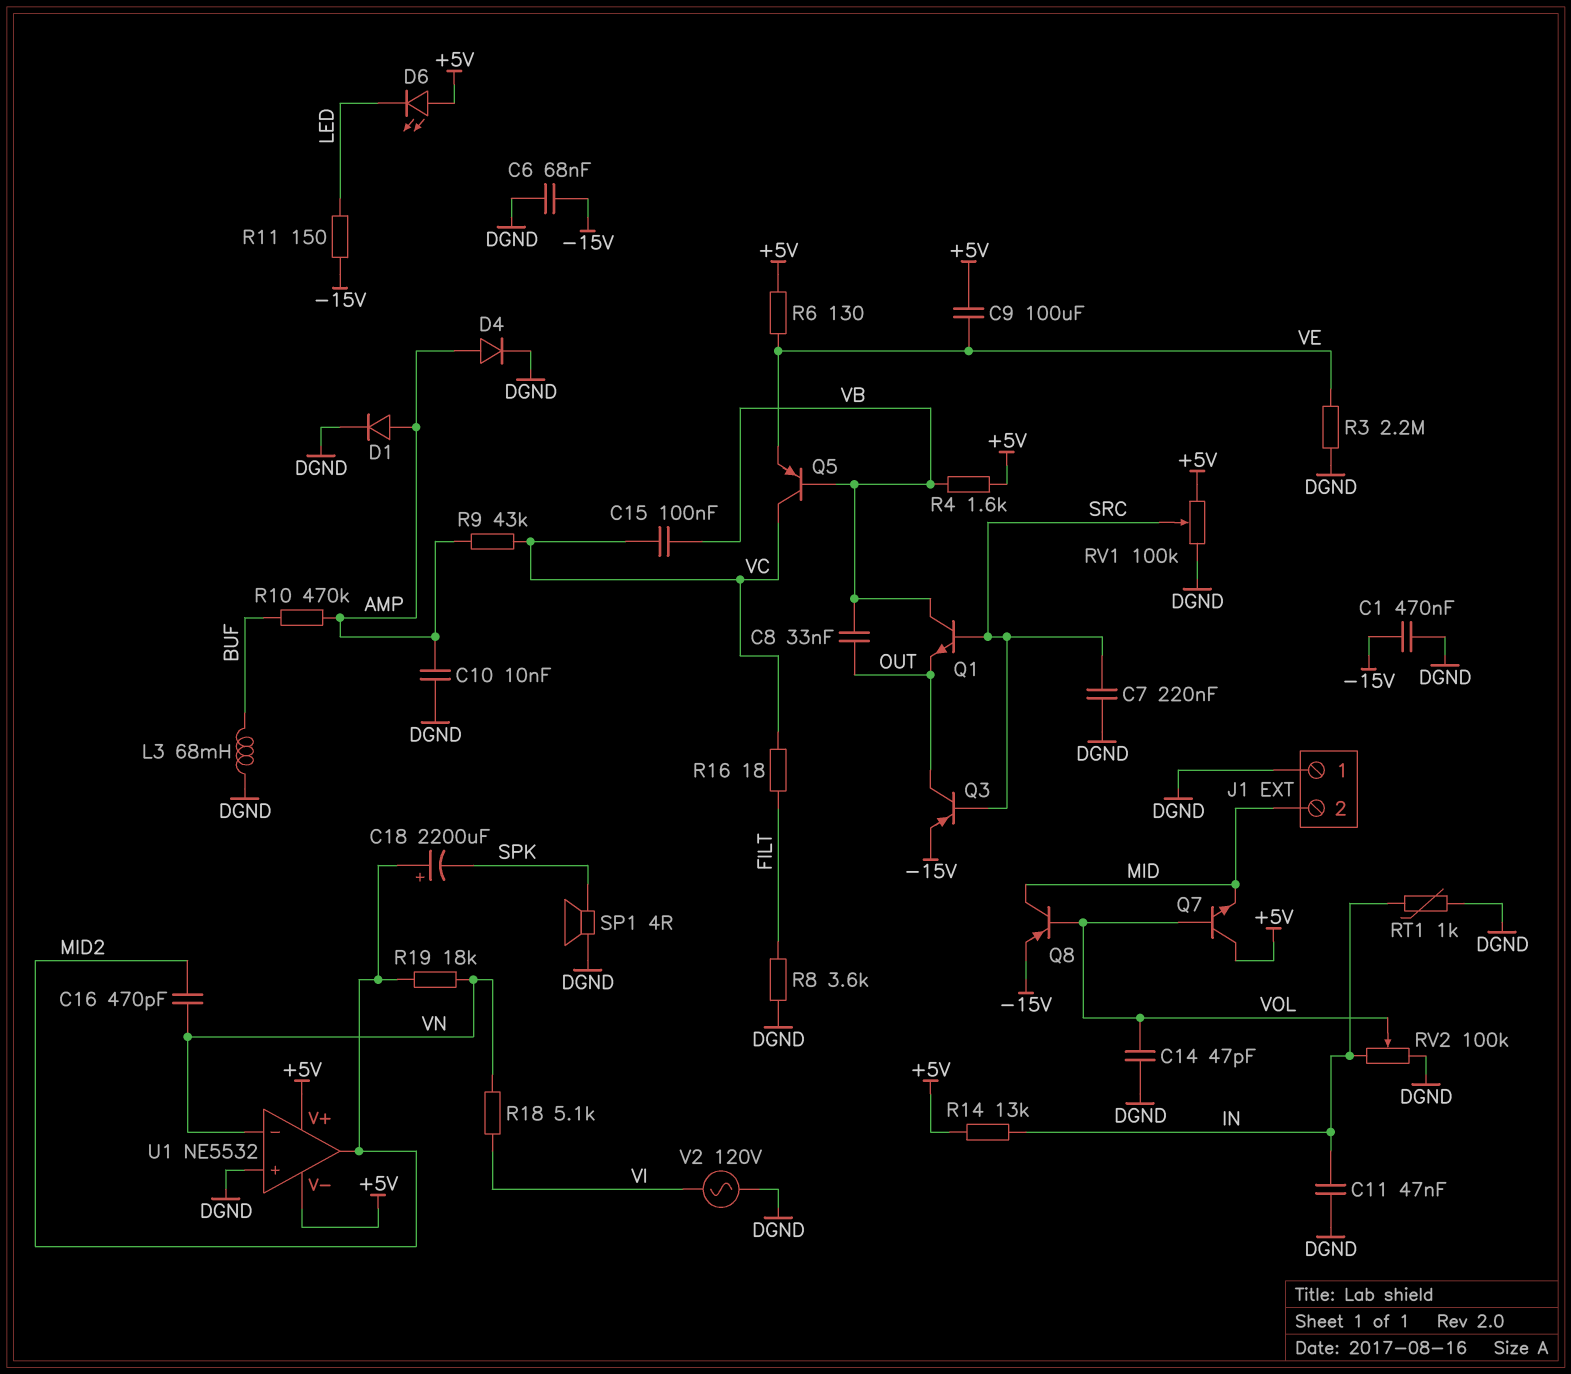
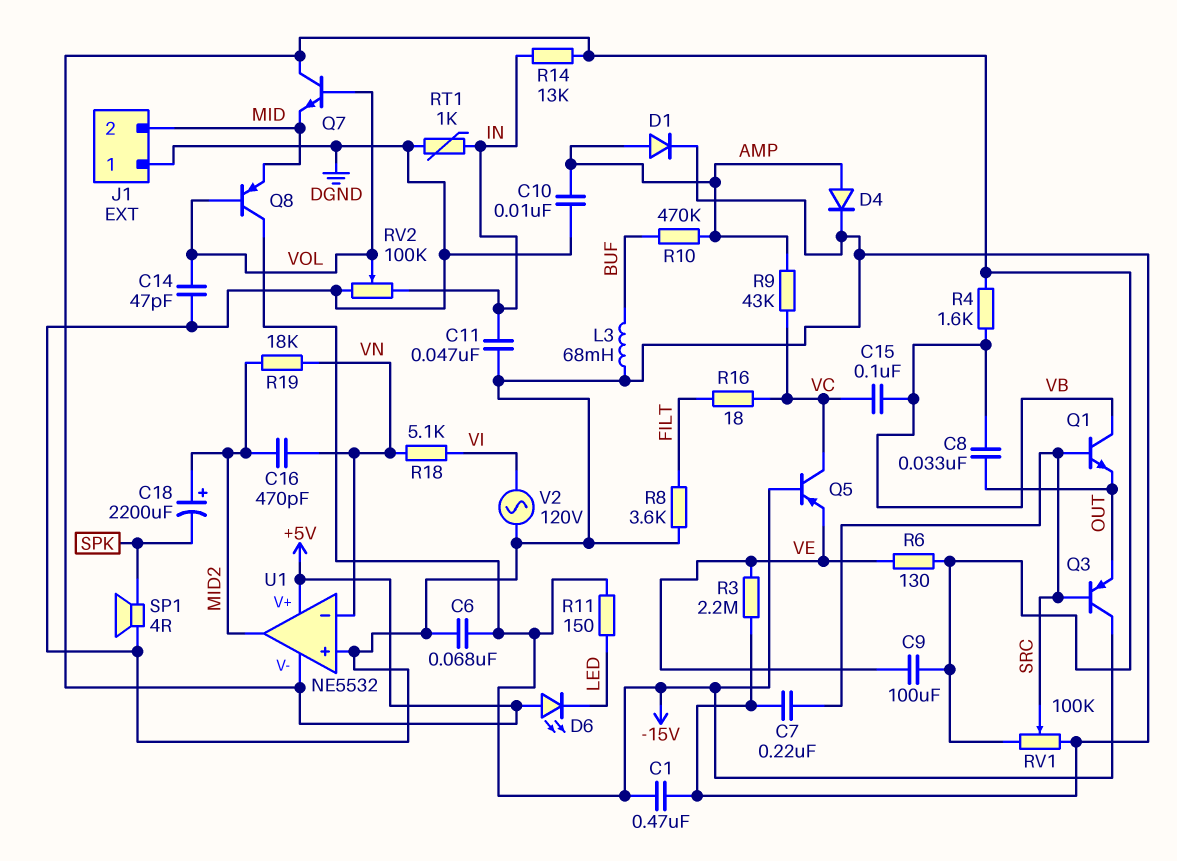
Q3: PNP (B SRC, C OUT, E -15V) -> PNP (B SRC, C -15V, E OUT)
Q5: PNP (B VB, C VC, E VE) -> PNP (B -15V, C VC, E VE)
Q8: PNP (B VOL, C MID, E -15V) -> PNP (B VOL, C -15V, E MID)

